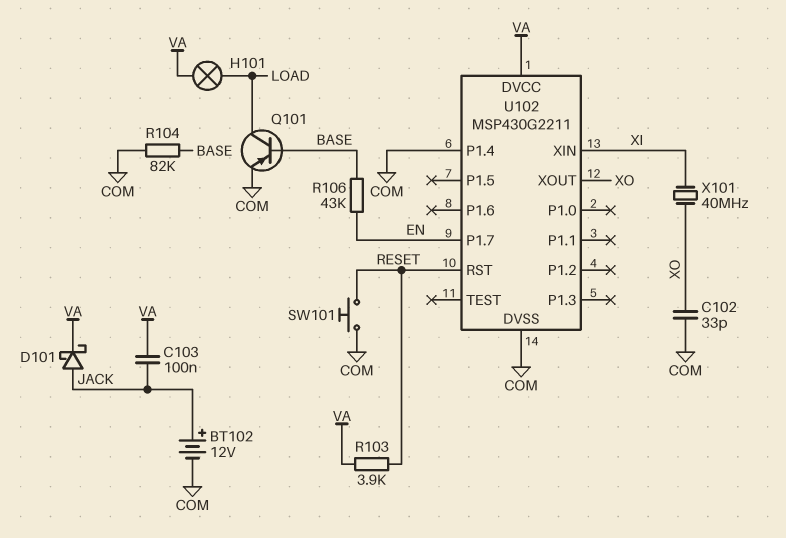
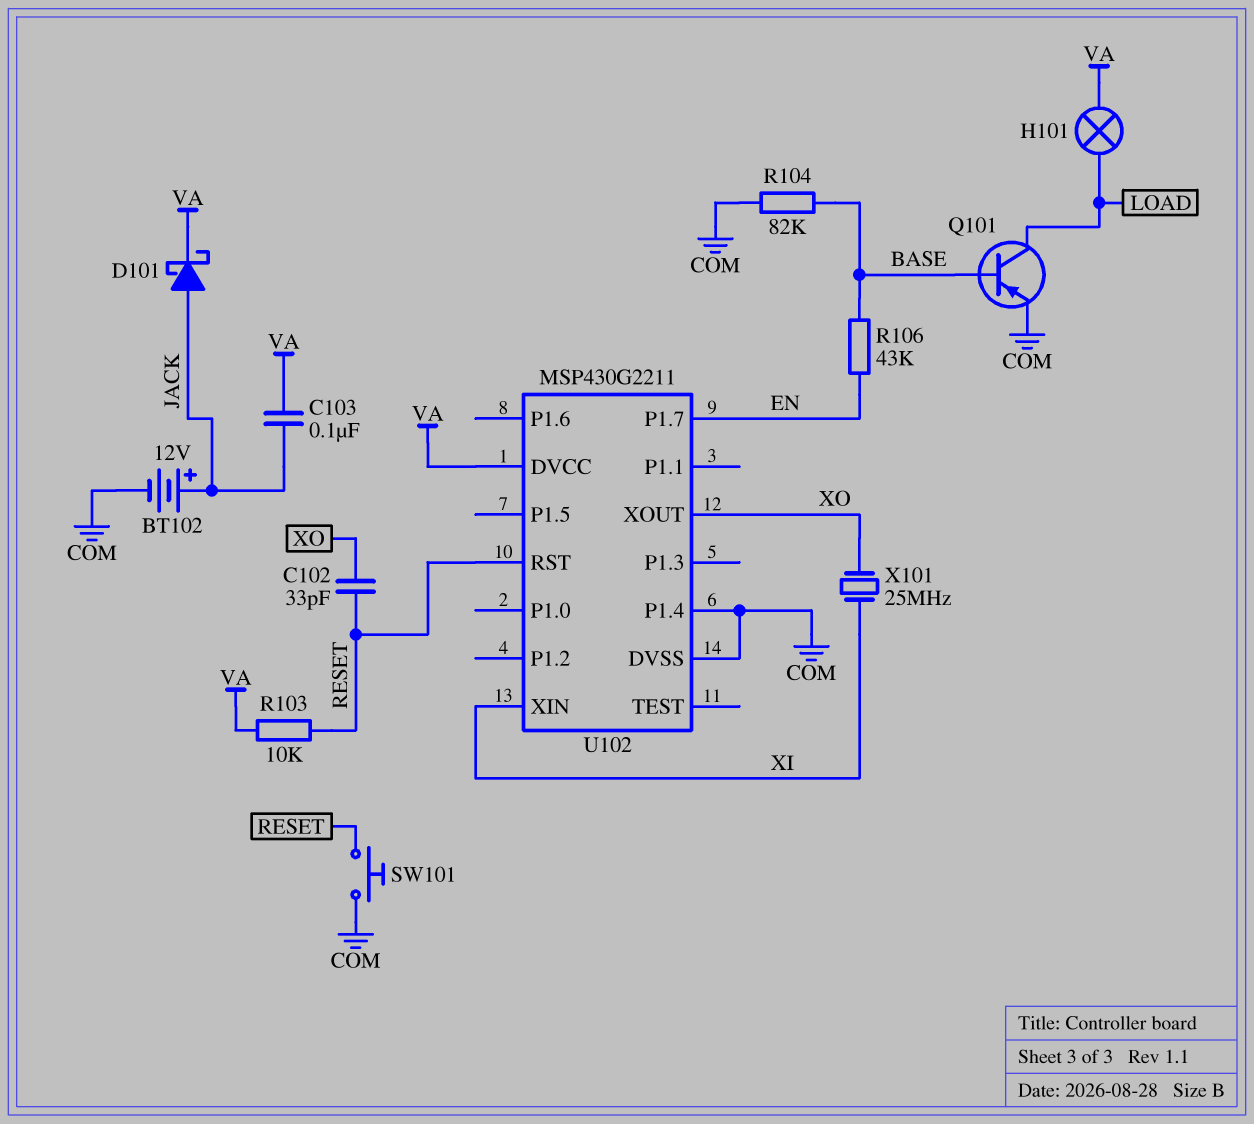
C102: 33pF (COM, XO) -> 33pF (RESET, XO)
R103: 3.9k (RESET, VA) -> 10k (RESET, VA)
X101: 40MHz (XI, XO) -> 25MHz (XI, XO)

